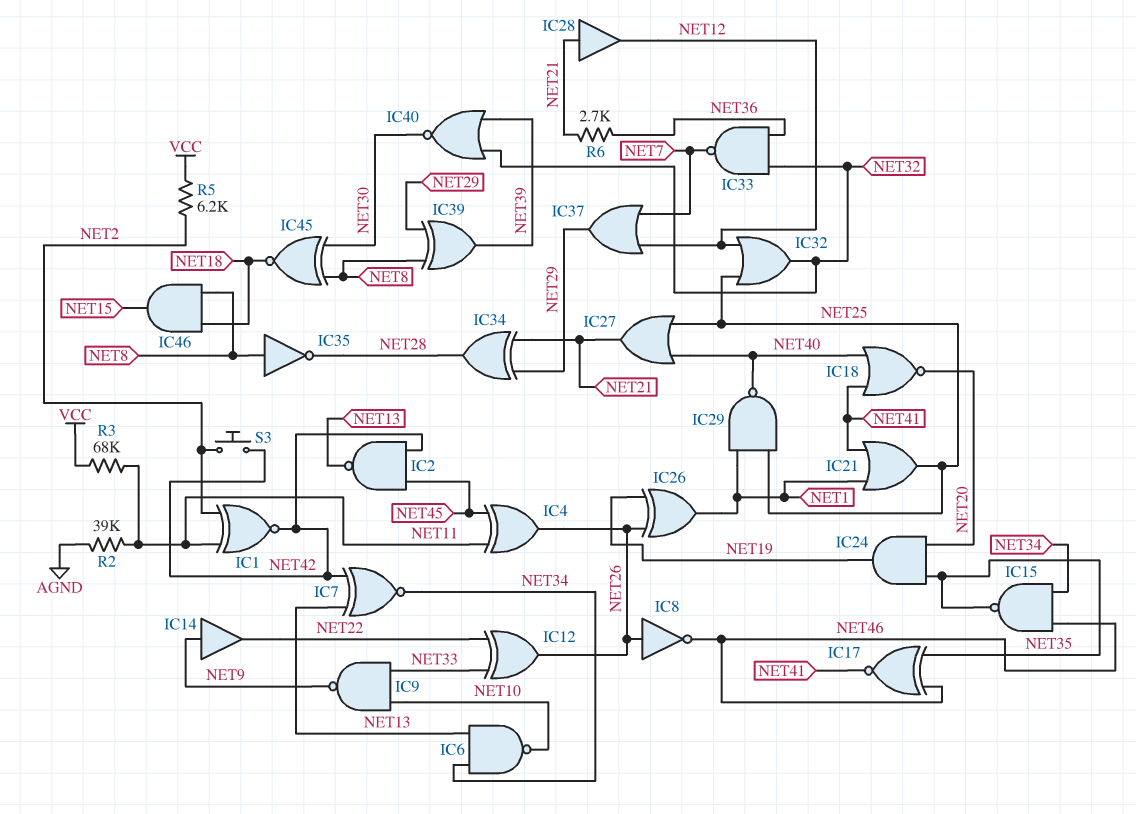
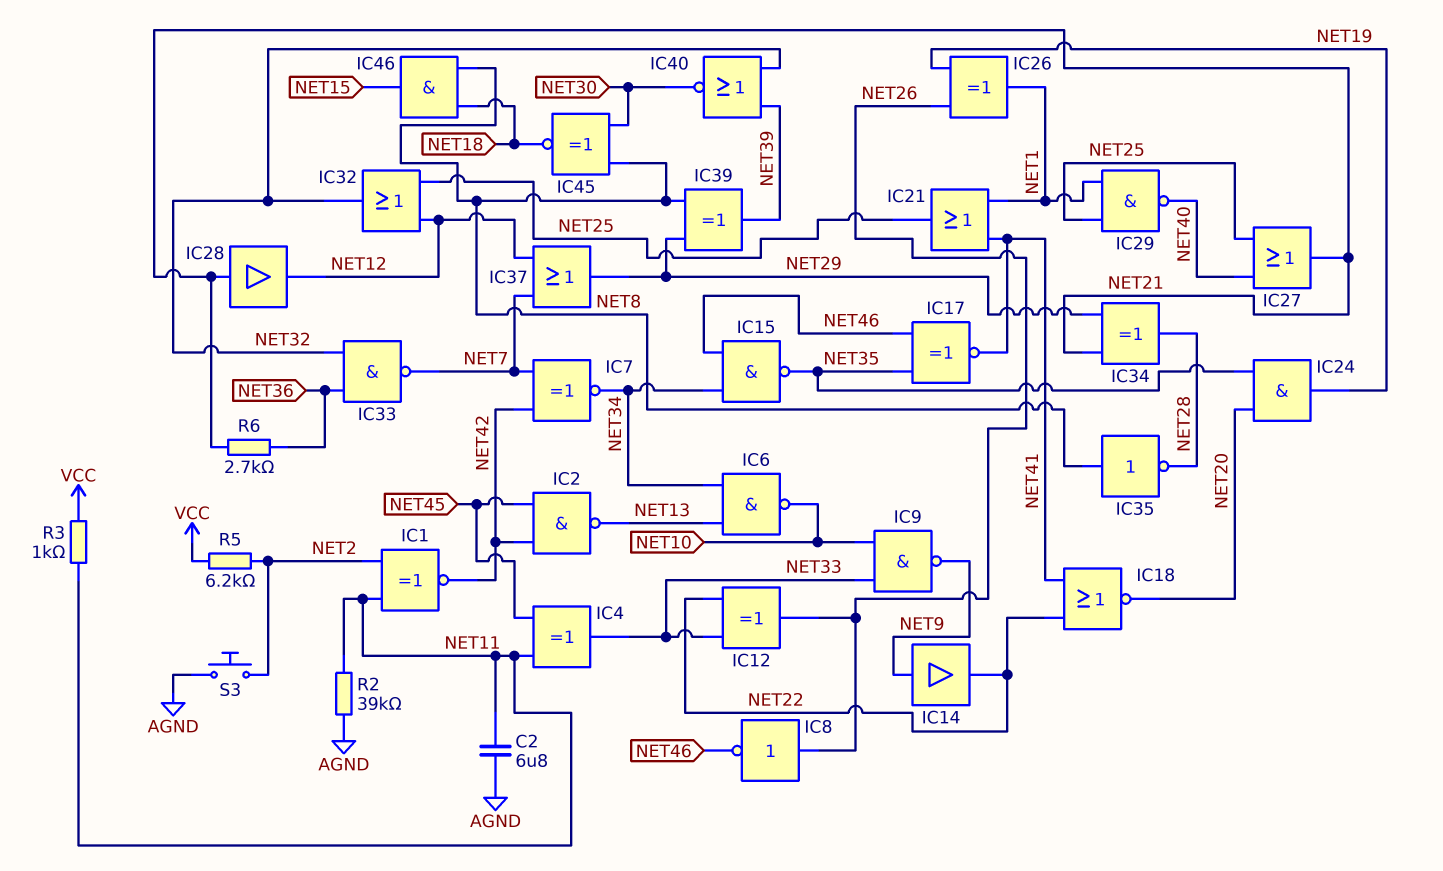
C2: none -> 6.8uF (AGND, NET11)
IC4: XOR (in NET11, in NET45, out NET26) -> XOR (in NET11, in NET45, out NET33)
IC7: XNOR (in NET13, in NET42, out NET34) -> XNOR (in NET7, in NET42, out NET34)
IC18: NOR (in NET40, in NET41, out NET20) -> NOR (in NET22, in NET41, out NET20)
R3: 68k (NET11, VCC) -> 1k (NET11, VCC)
S3: button (NET2, NET42) -> button (AGND, NET2)

